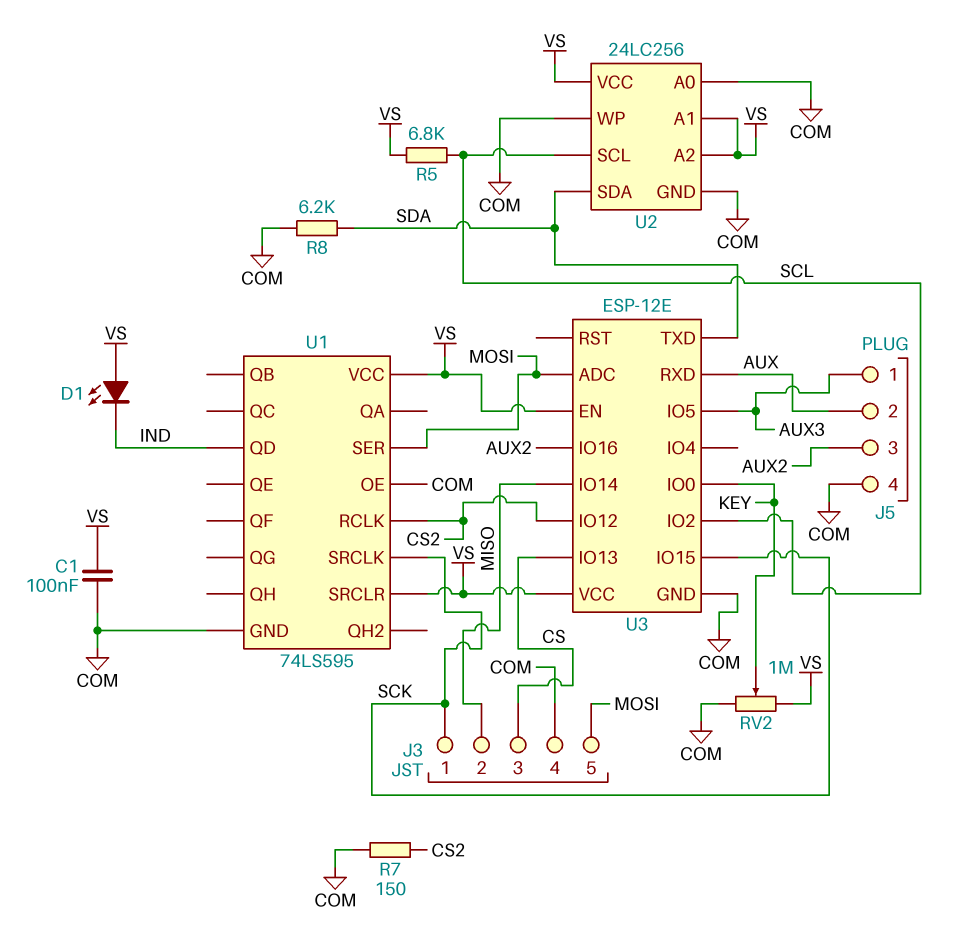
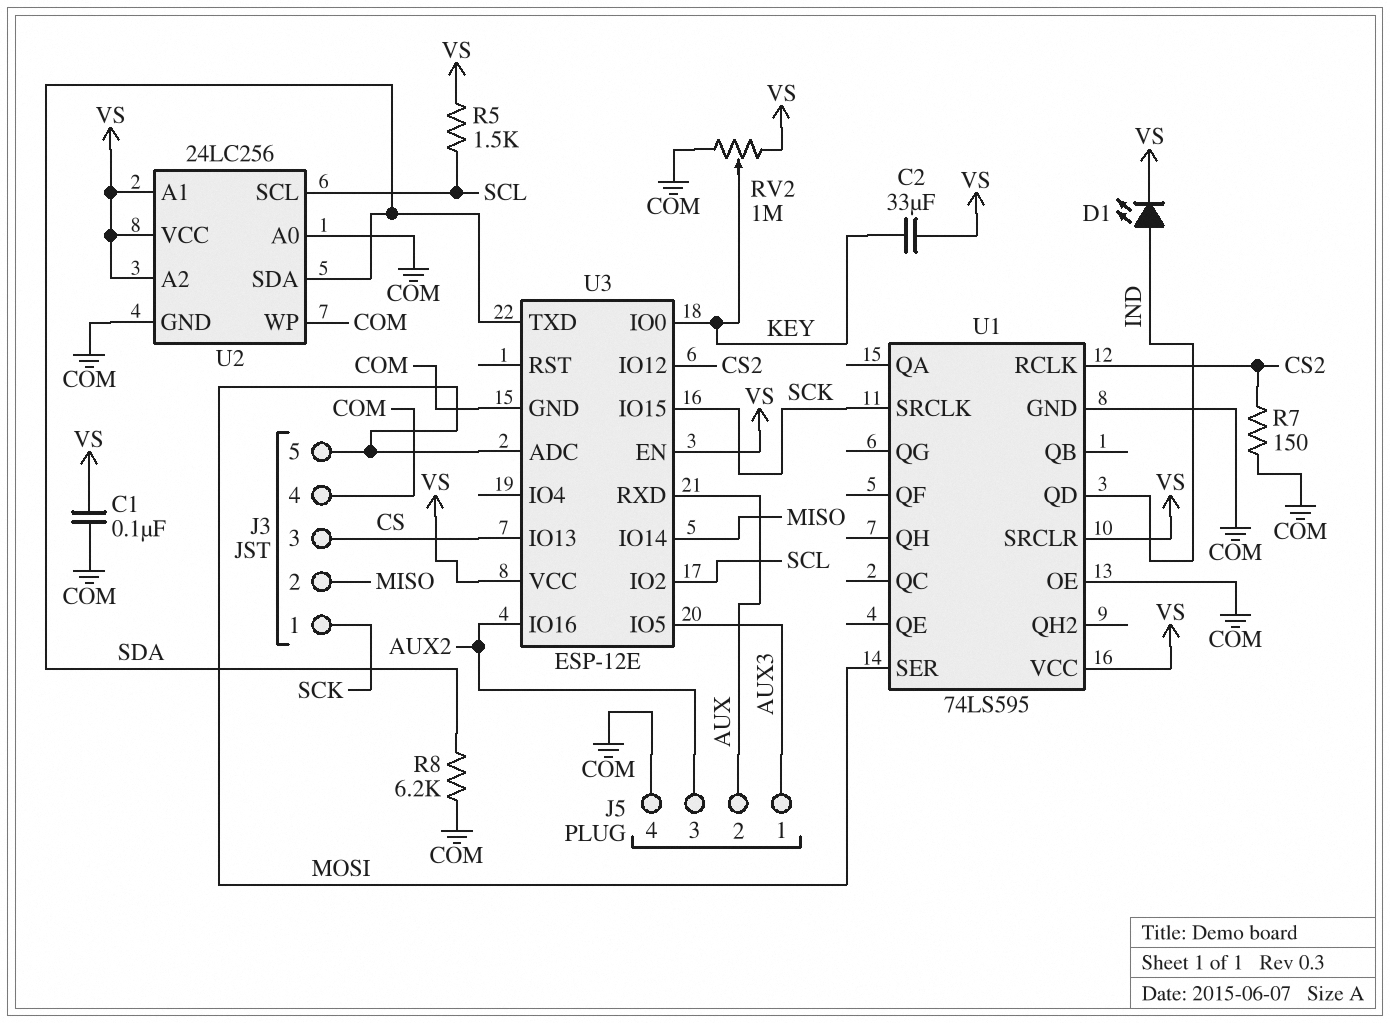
C2: none -> 33uF (KEY, VS)
D1: LED (A VS, K IND) -> LED (A IND, K VS)
R5: 6.8k (SCL, VS) -> 1.5k (SCL, VS)

